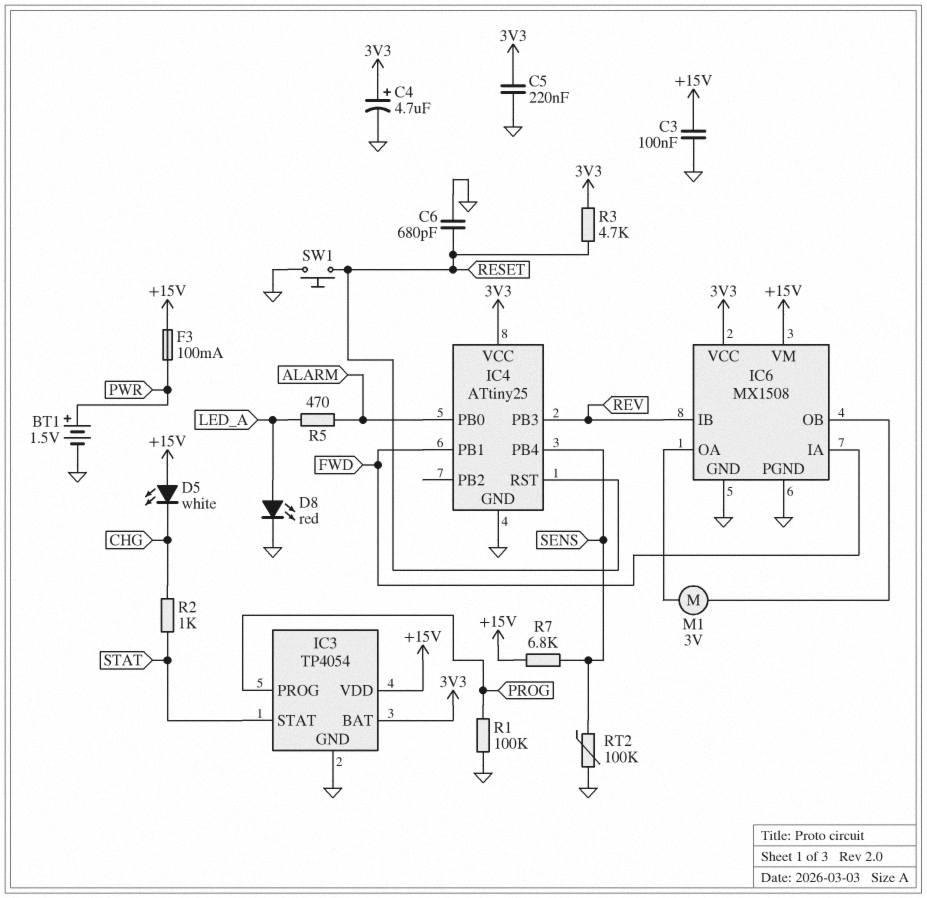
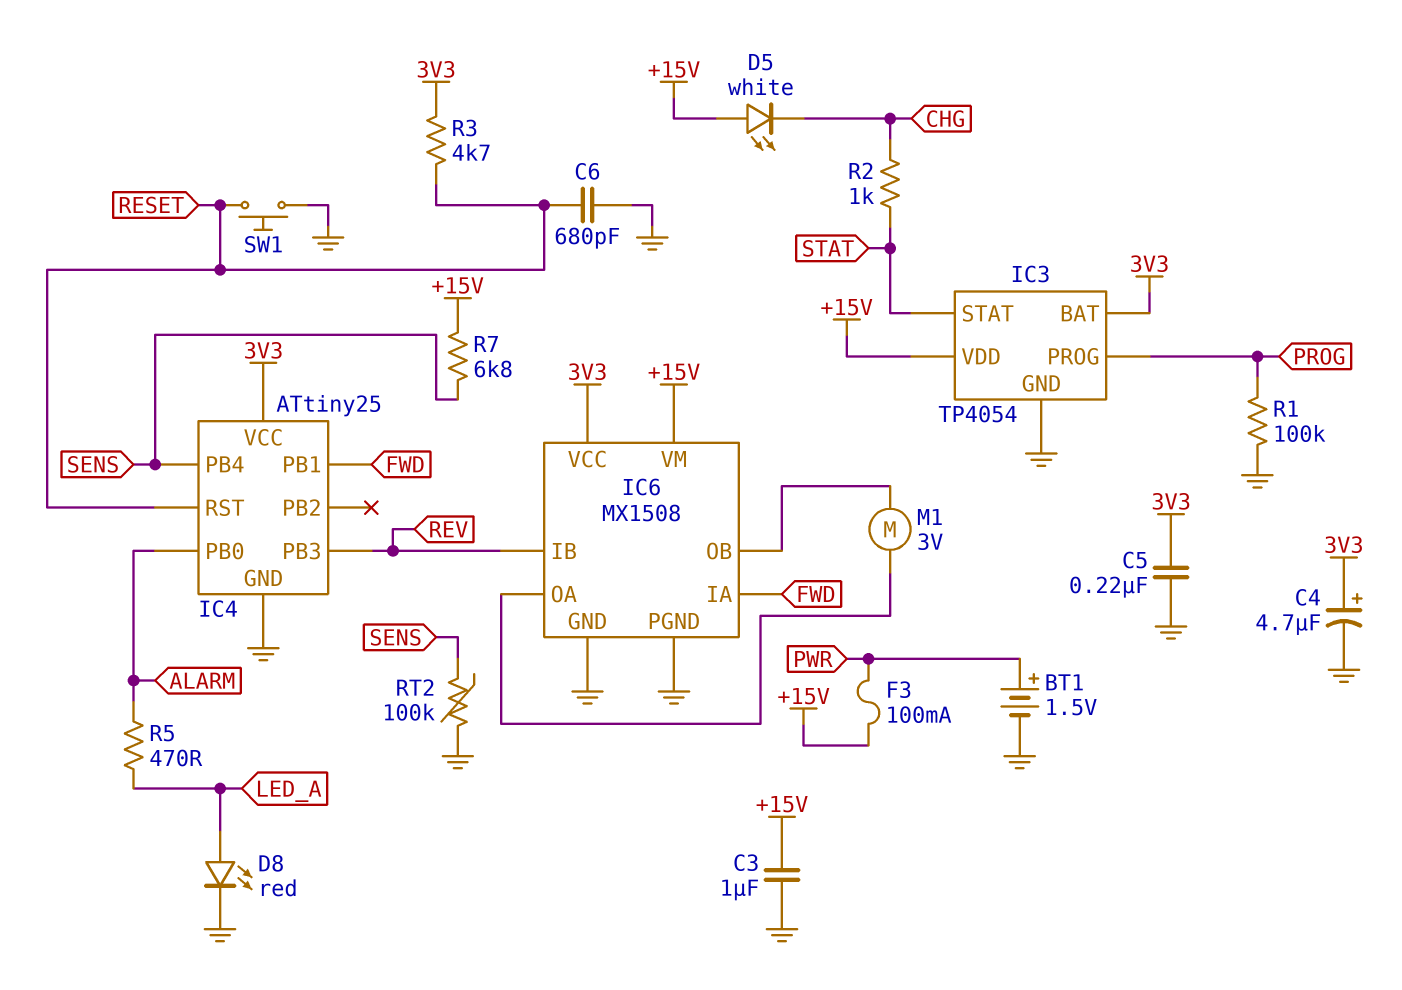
C3: 100nF (+15V, GND) -> 1uF (+15V, GND)

